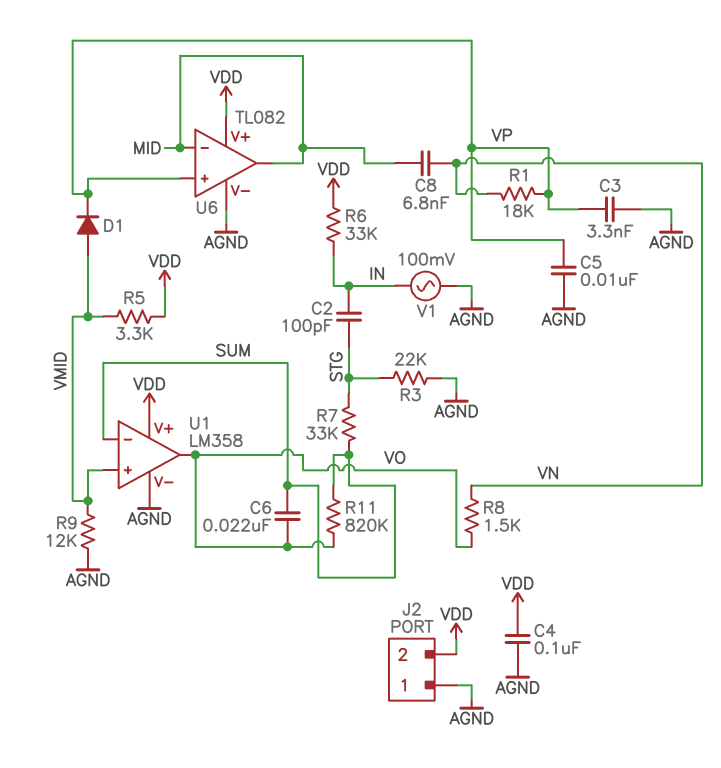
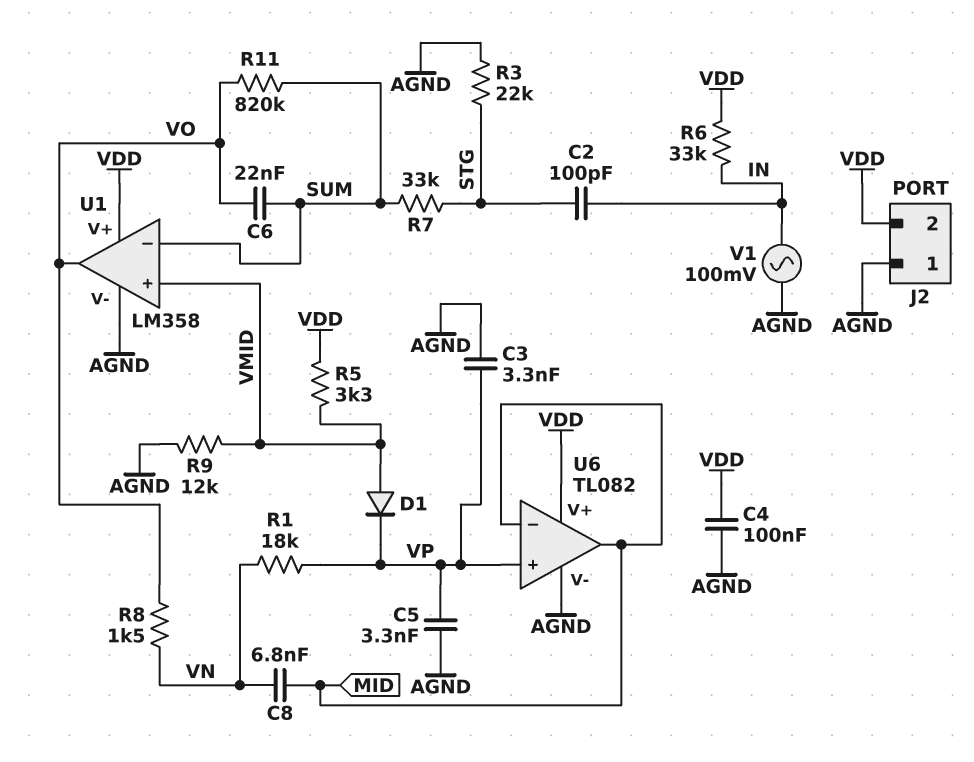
C5: 10nF (AGND, VP) -> 3.3nF (AGND, VP)

